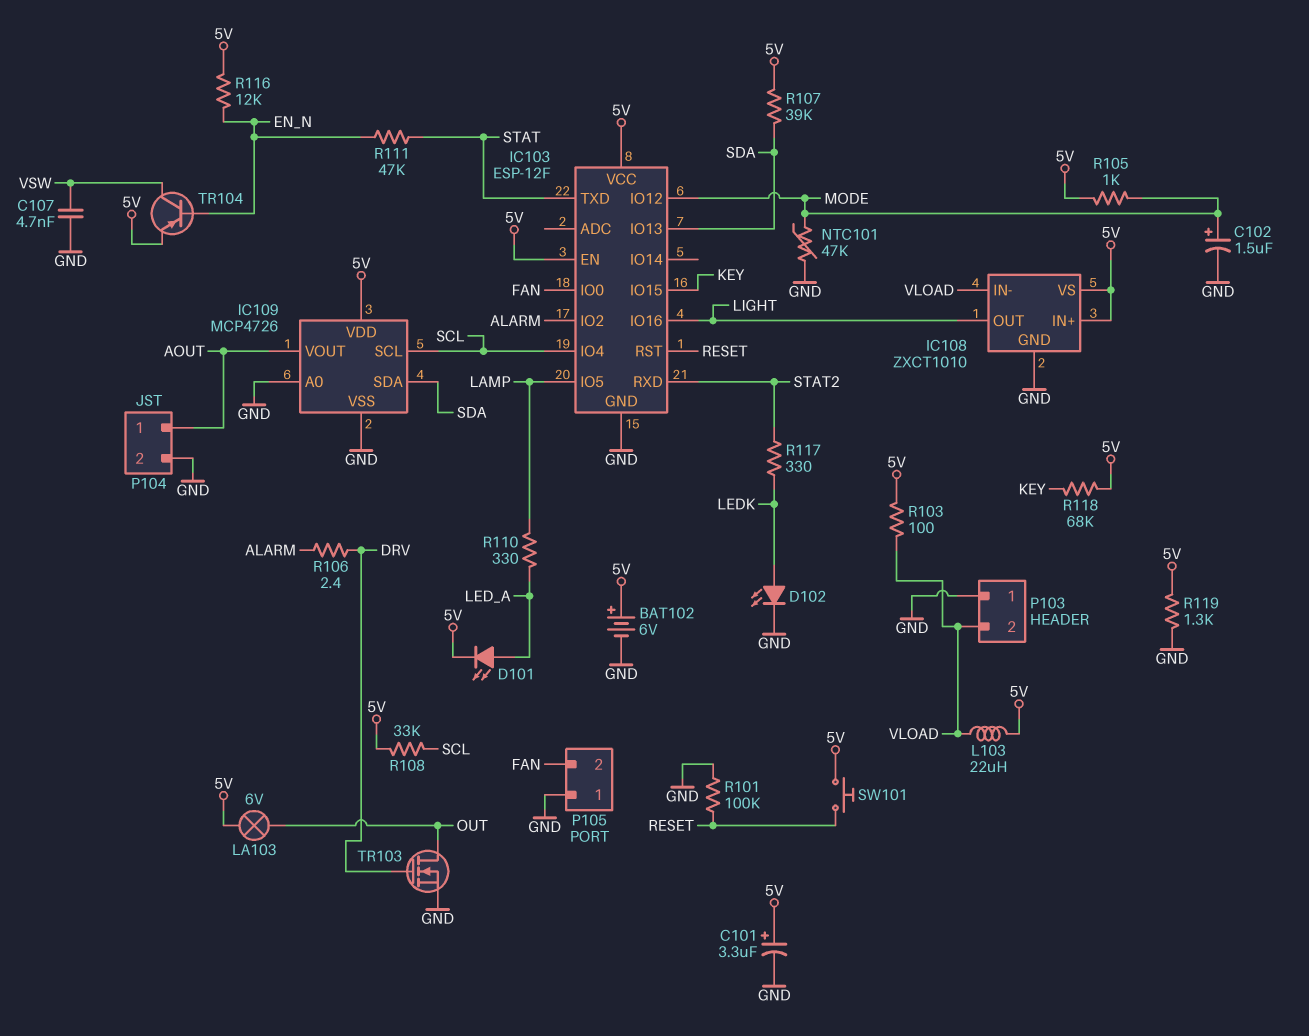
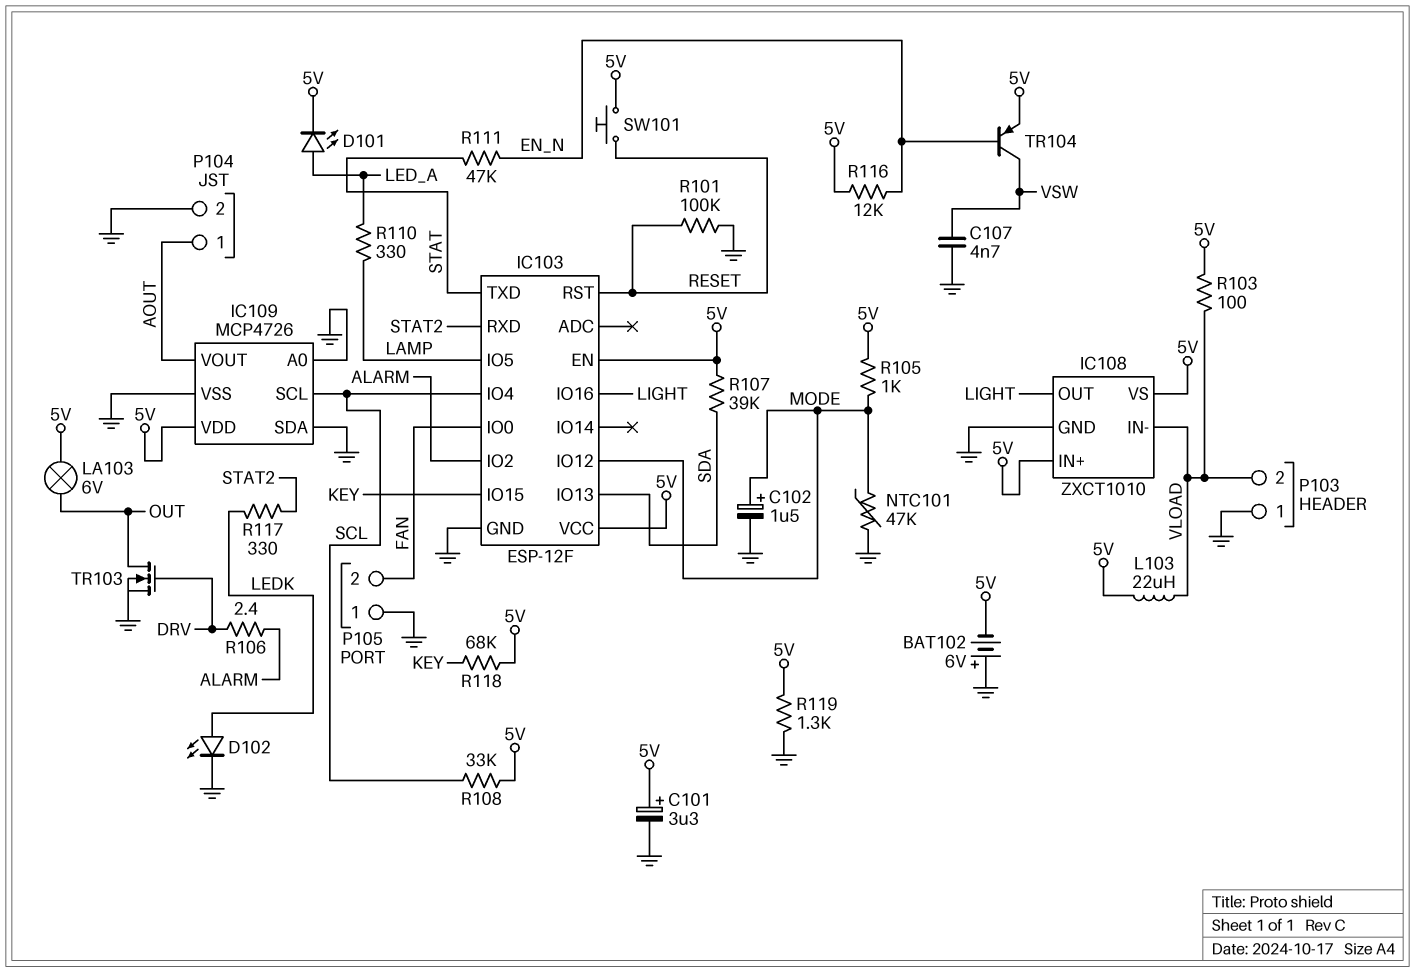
BAT102: 6V (plus 5V, minus GND) -> 6V (plus GND, minus 5V)
IC109 pin SDA: SDA -> GND

